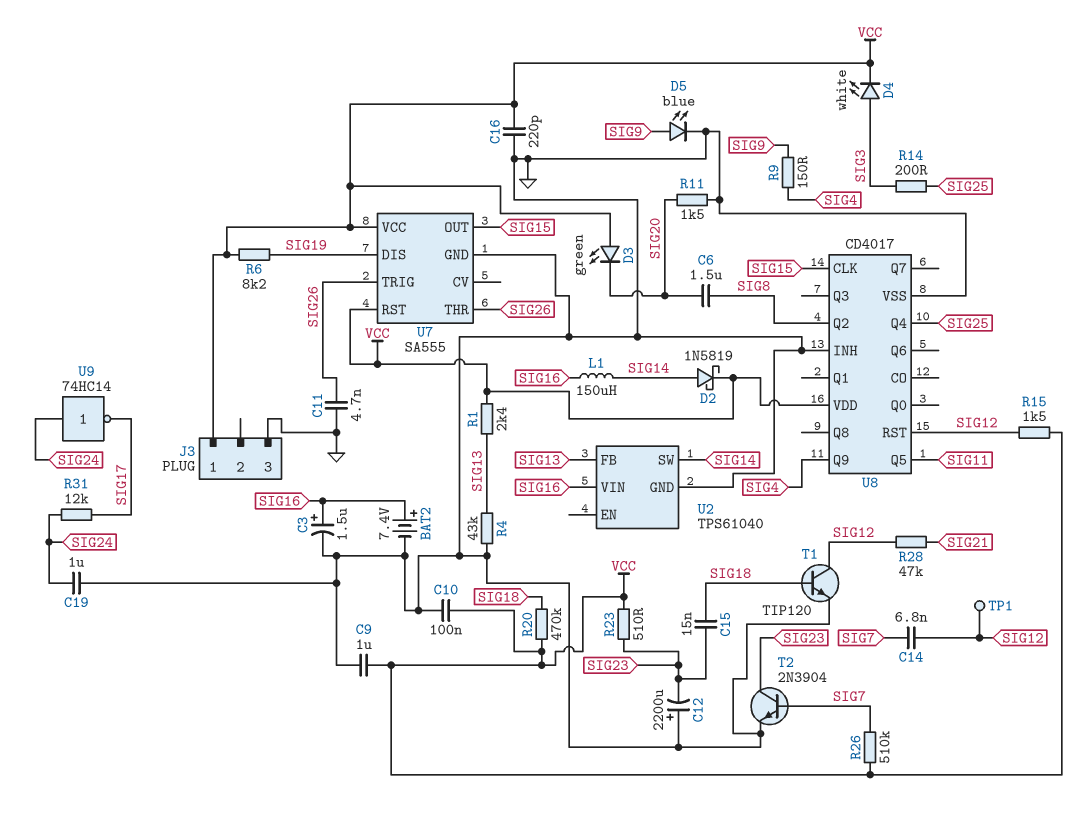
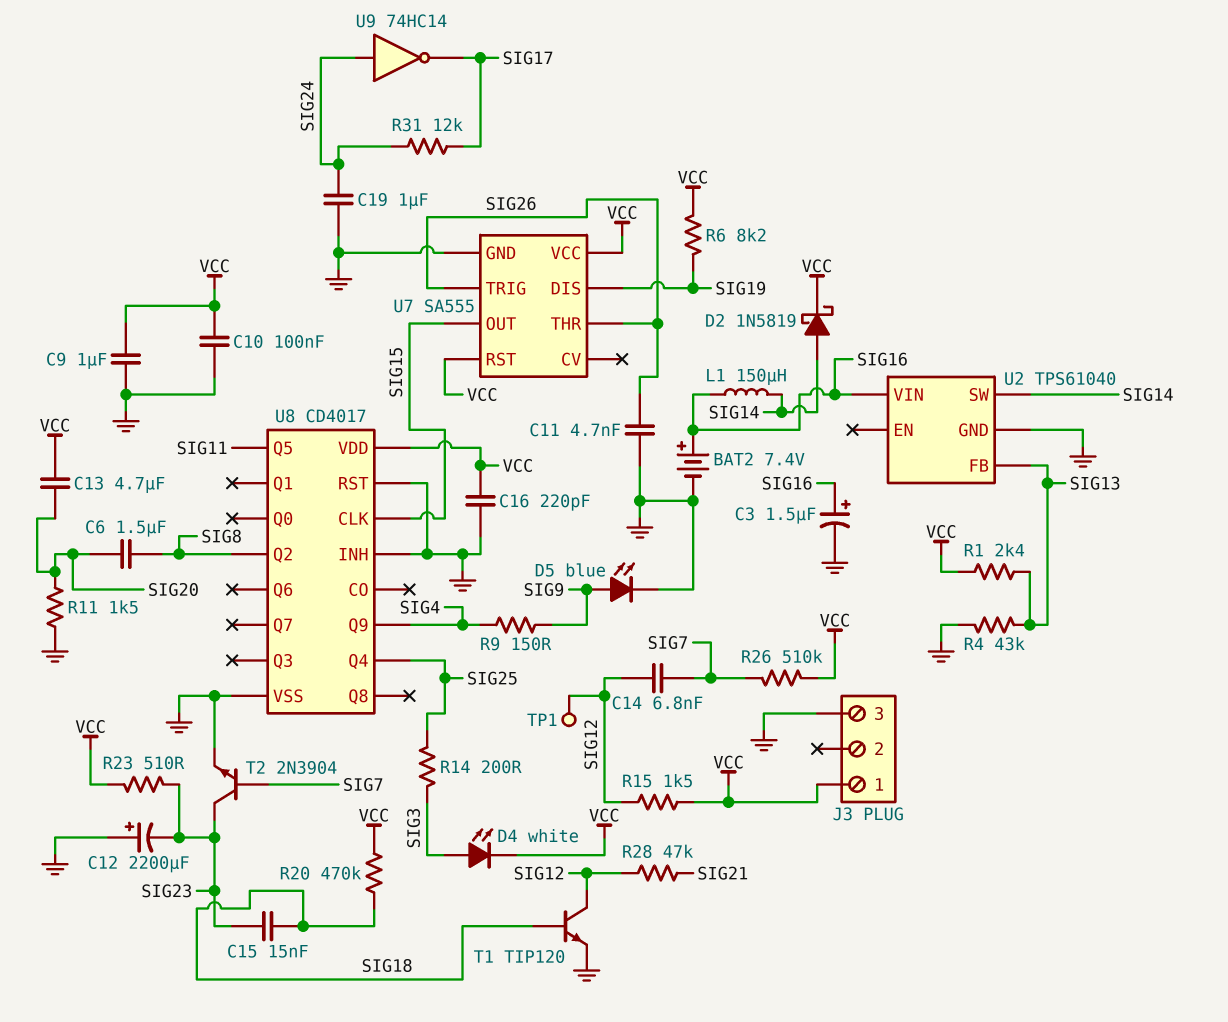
C13: none -> 4.7uF (SIG20, VCC)
D3: LED green (A VCC, K SIG20) -> none
U8 pin RST: SIG12 -> GND

